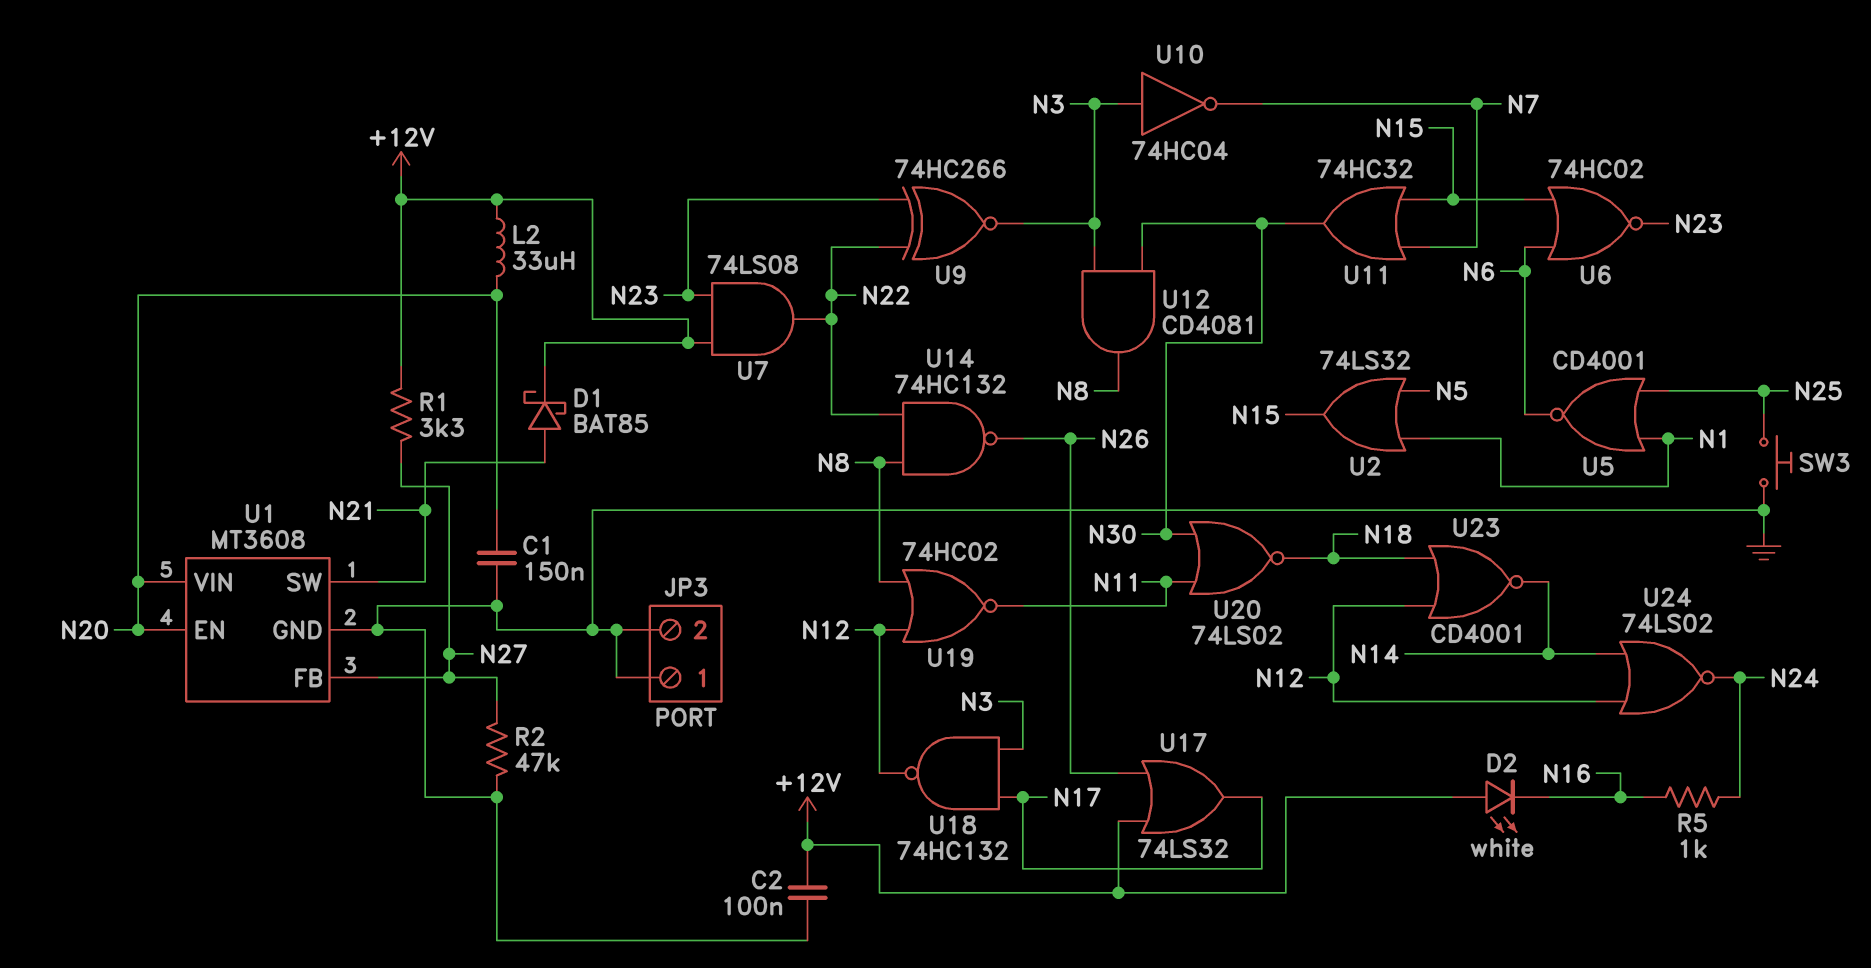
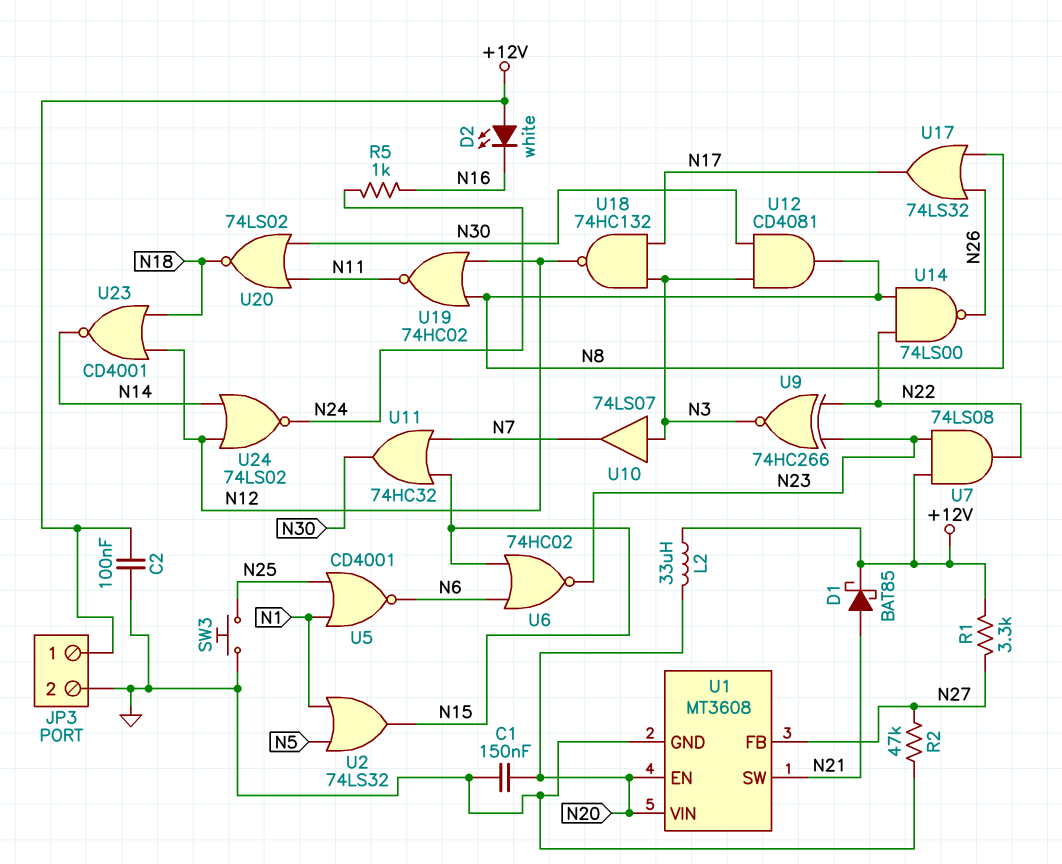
JP3 pin 1: GND -> +12V
U10: NOT 74HC04 (in N3, out N7) -> buffer 74LS07 (in N3, out N7)
U14: NAND 74HC132 (in N8, in N22, out N26) -> NAND 74LS00 (in N8, in N22, out N26)
U17: OR 74LS32 (in +12V, in N26, out N17) -> OR 74LS32 (in N8, in N26, out N17)

